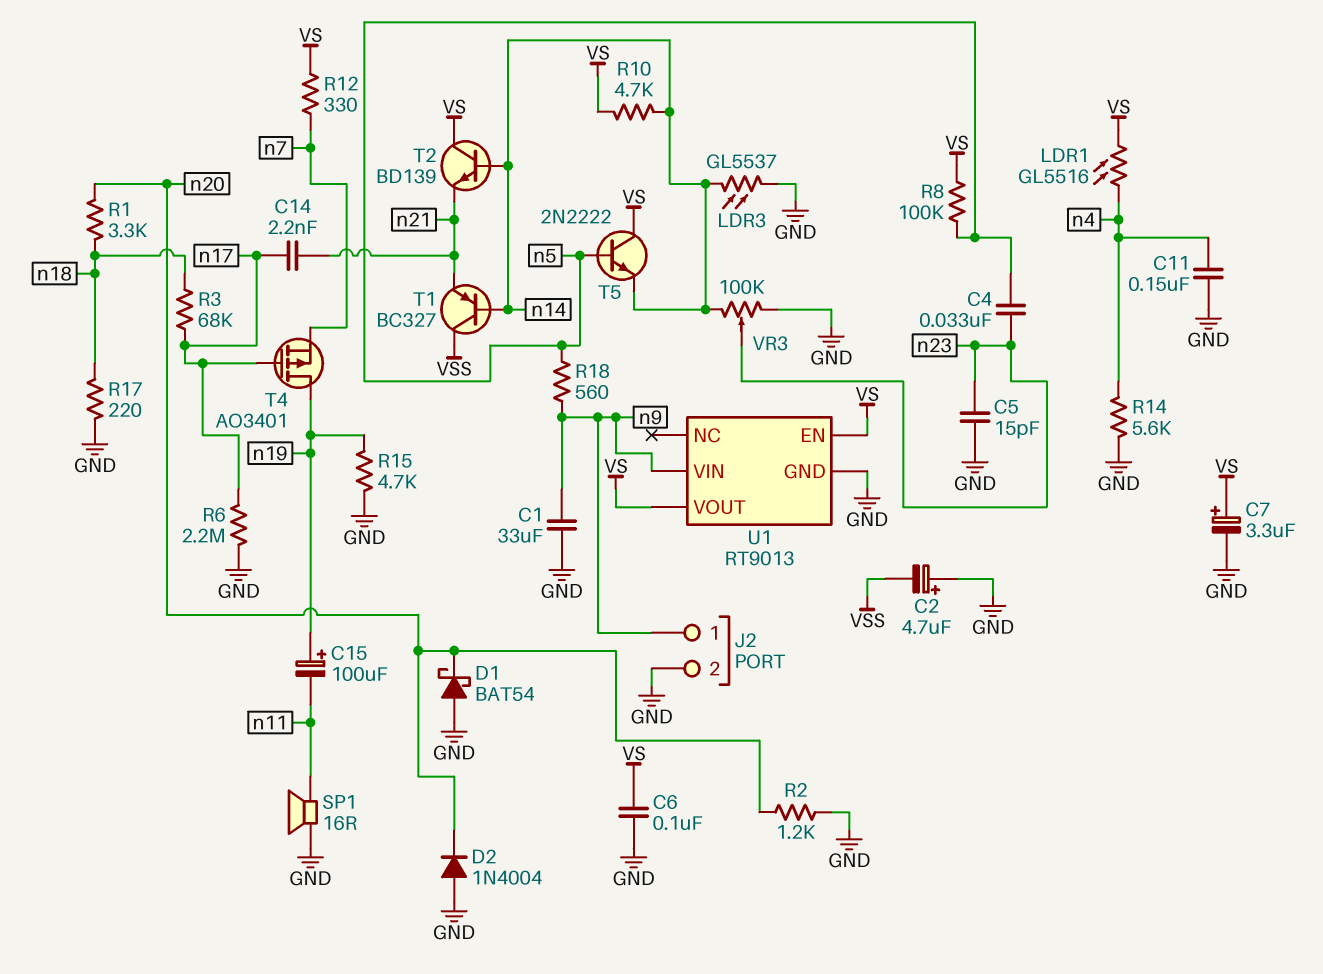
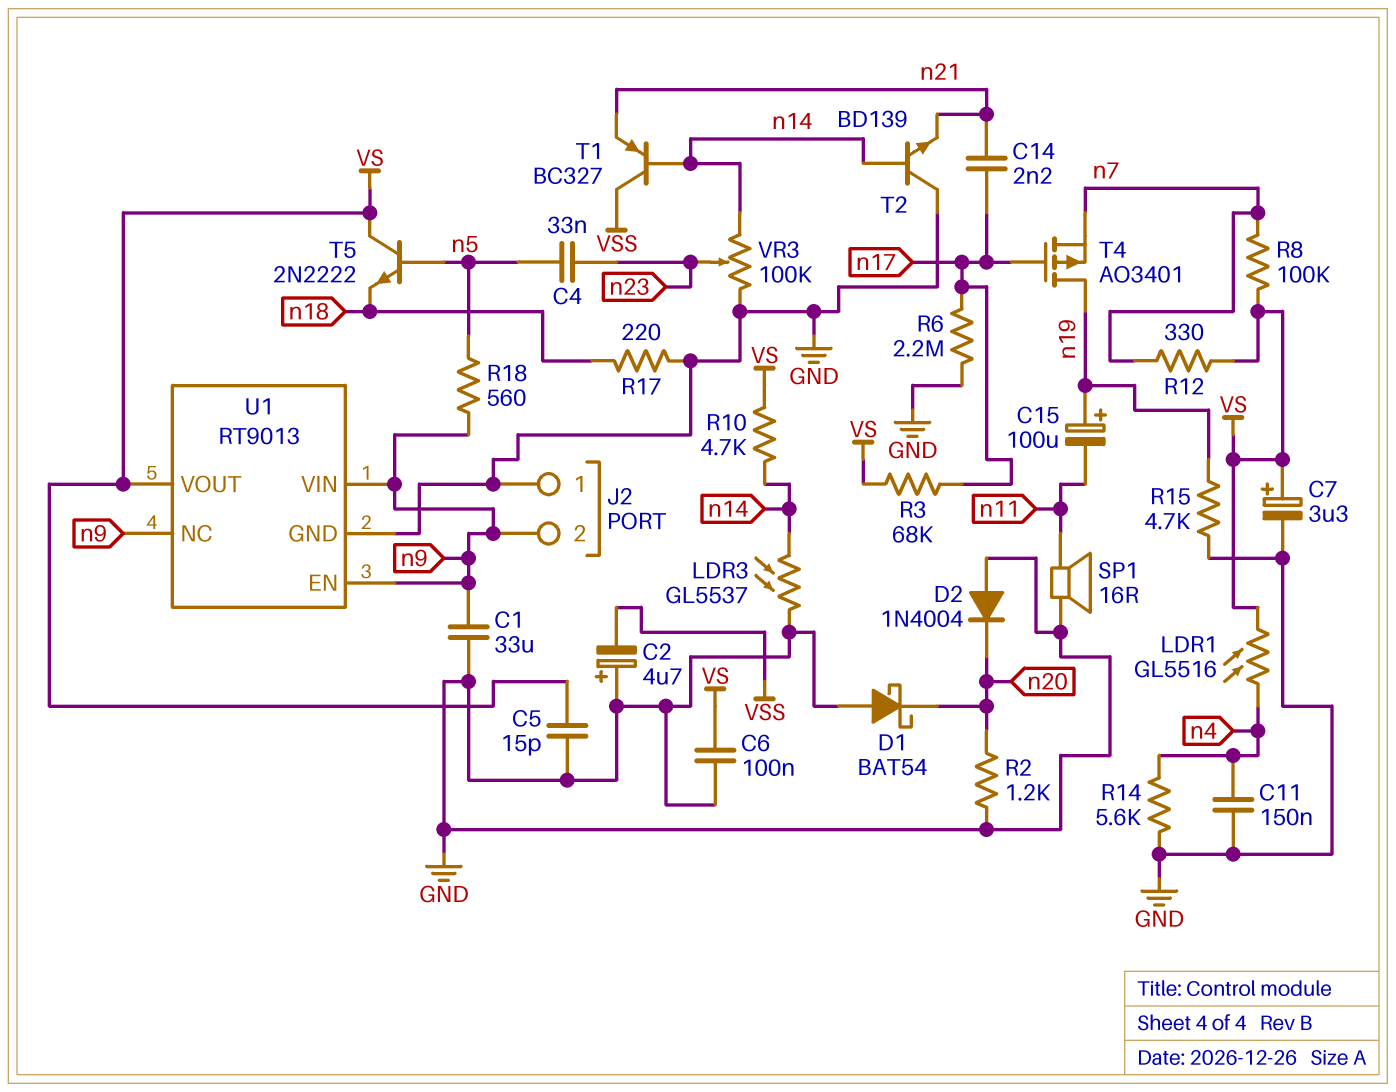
C5: 15pF (GND, n23) -> 15pF (GND, VS)
J2 pin 1: n9 -> GND
J2 pin 2: GND -> n9
R1: 3.3k (n18, n20) -> none
R3: 68k (n17, n18) -> 68k (VS, n17)
R8: 100k (VS, n5) -> 100k (VS, n7)
T2: NPN BD139 (B n14, C VS, E n21) -> NPN BD139 (B n14, C GND, E n21)
T5: NPN 2N2222 (B n5, C VS, E n14) -> NPN 2N2222 (B n5, C VS, E n18)
U1 pin EN: VS -> n9
U1 pin NC: none -> n9

